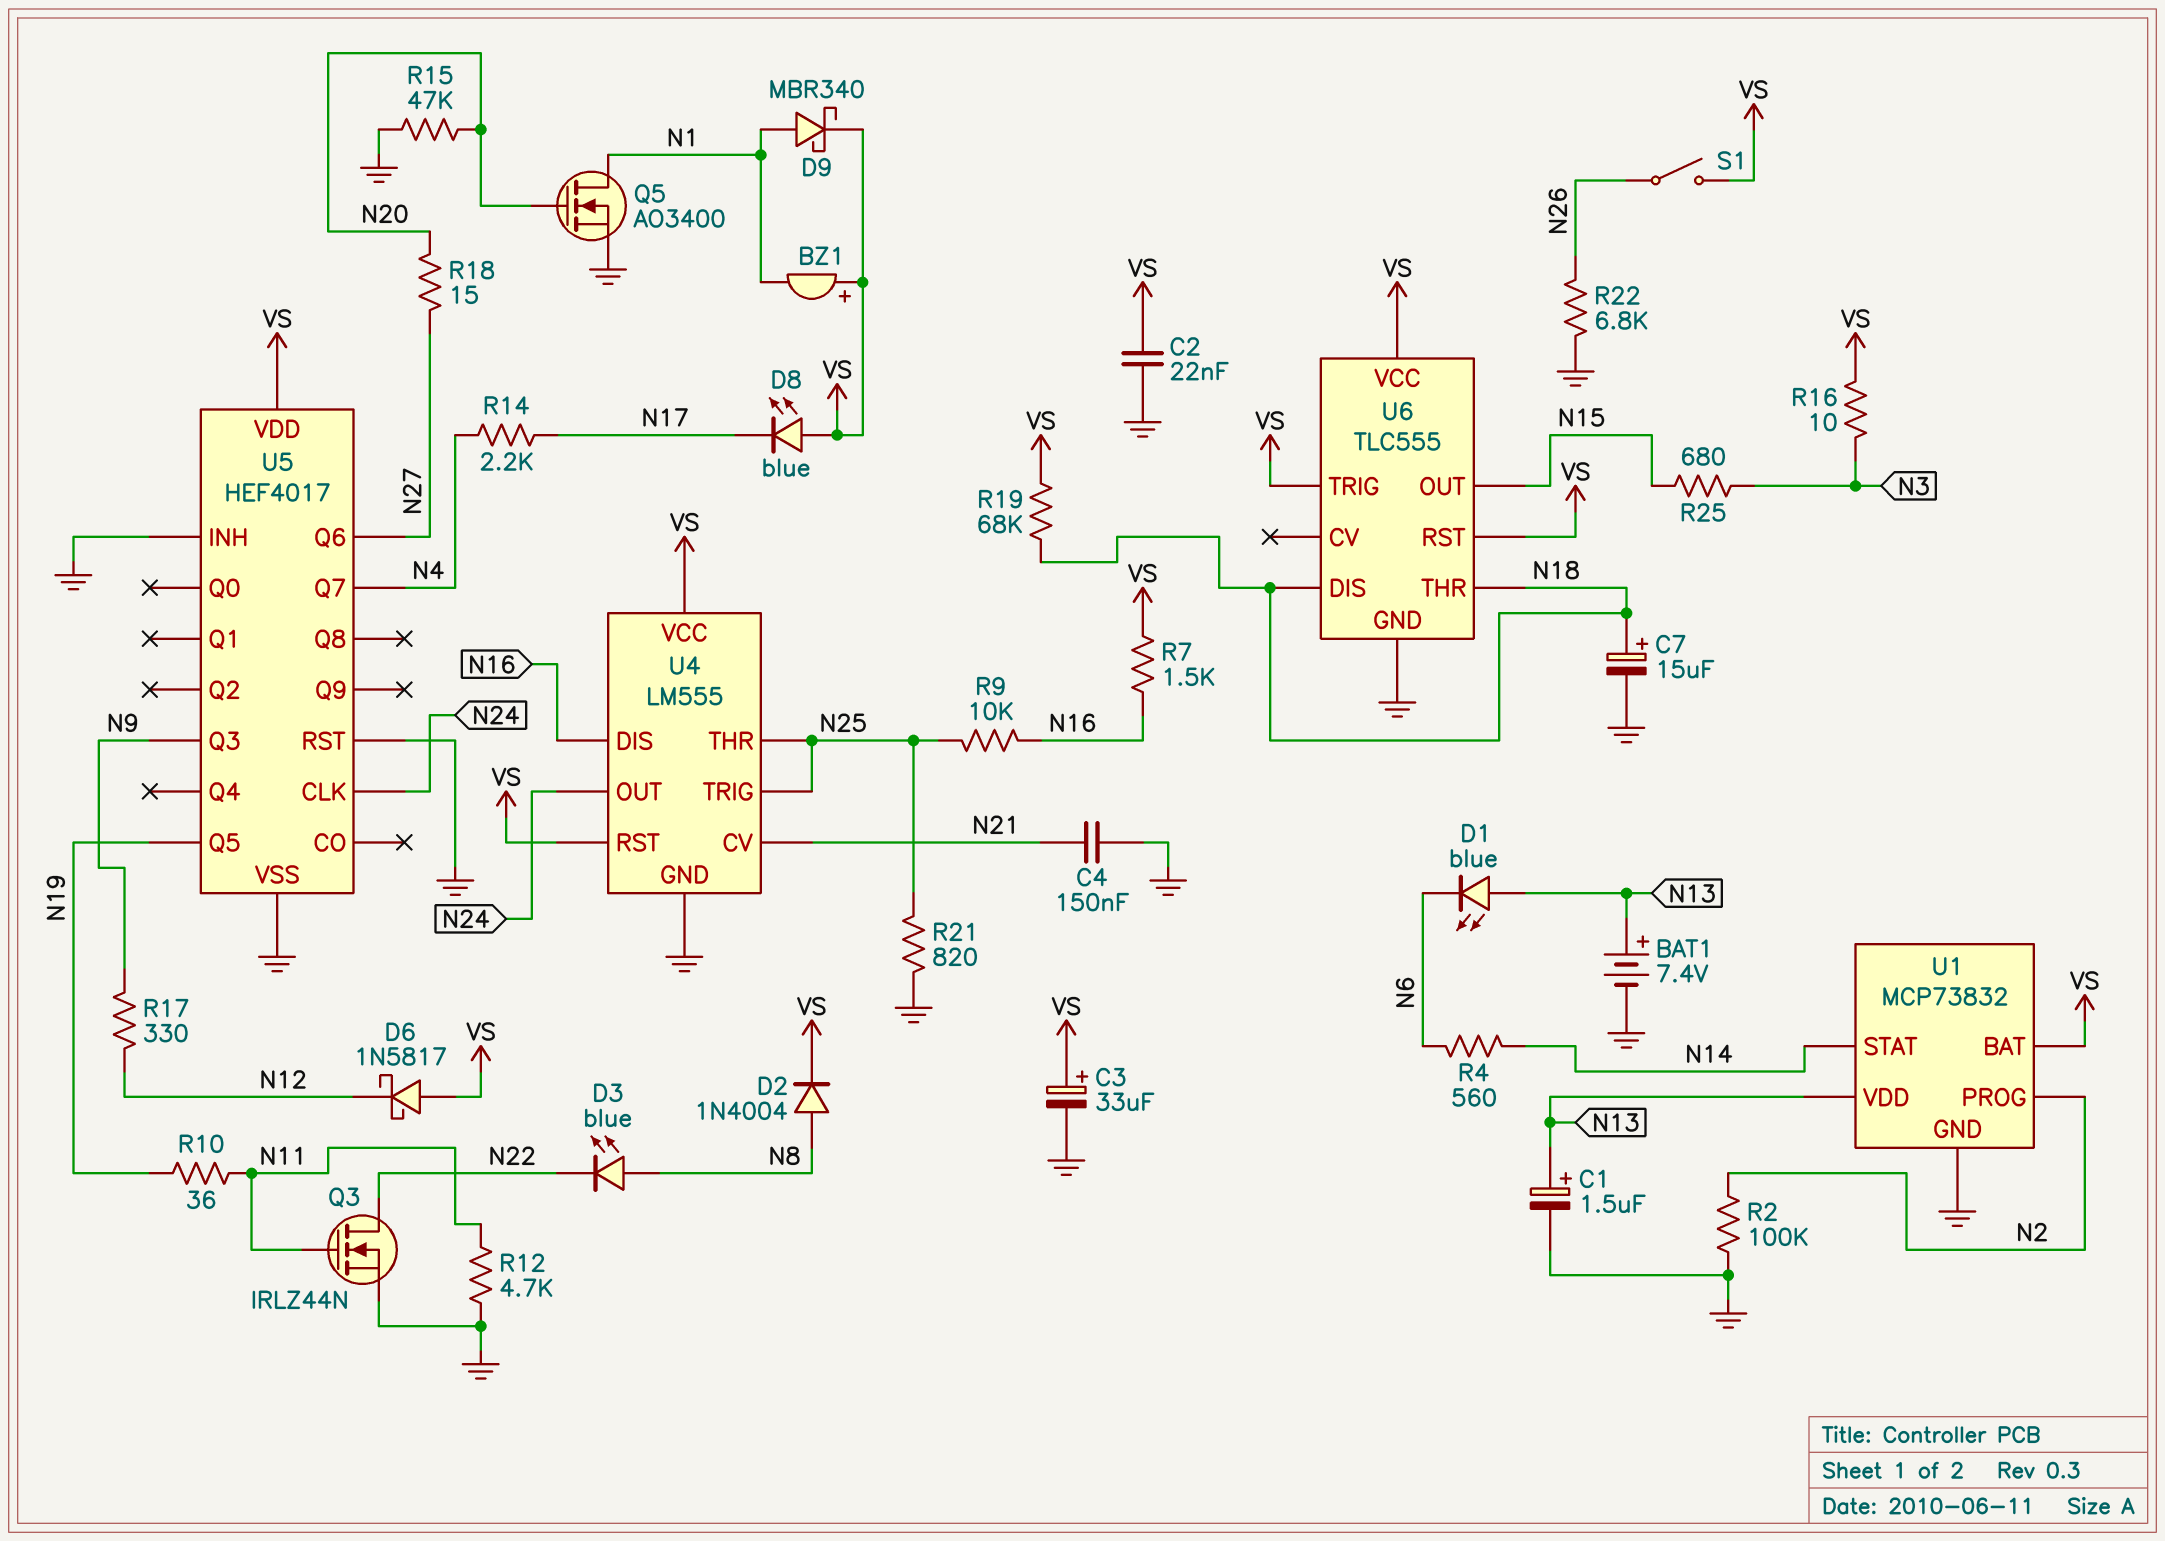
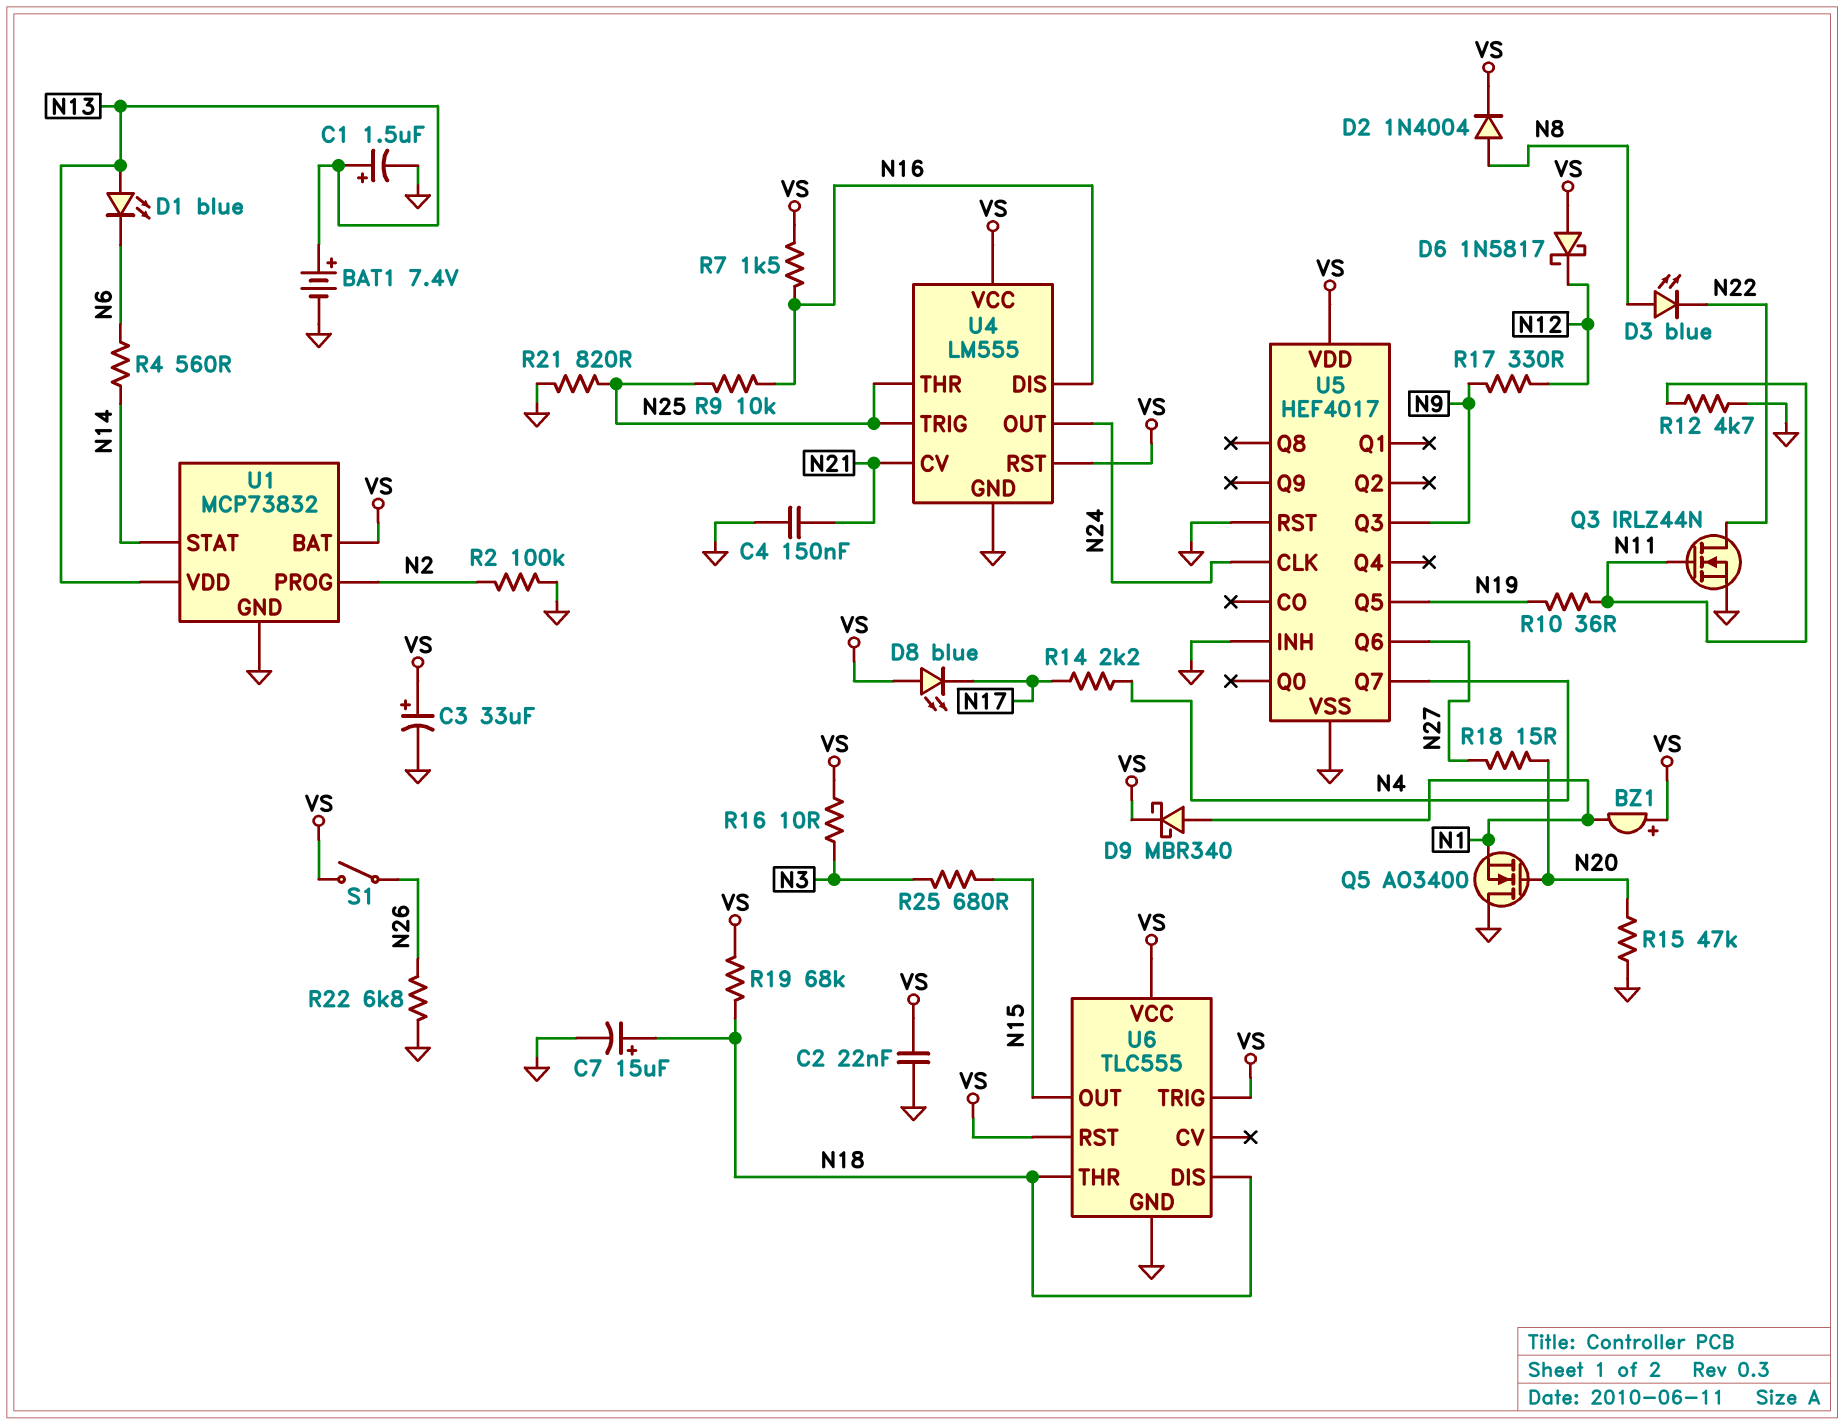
Q5: NMOS AO3400 (G N20, D N1, S GND) -> NMOS AO3400 (G N20, D GND, S N1)

